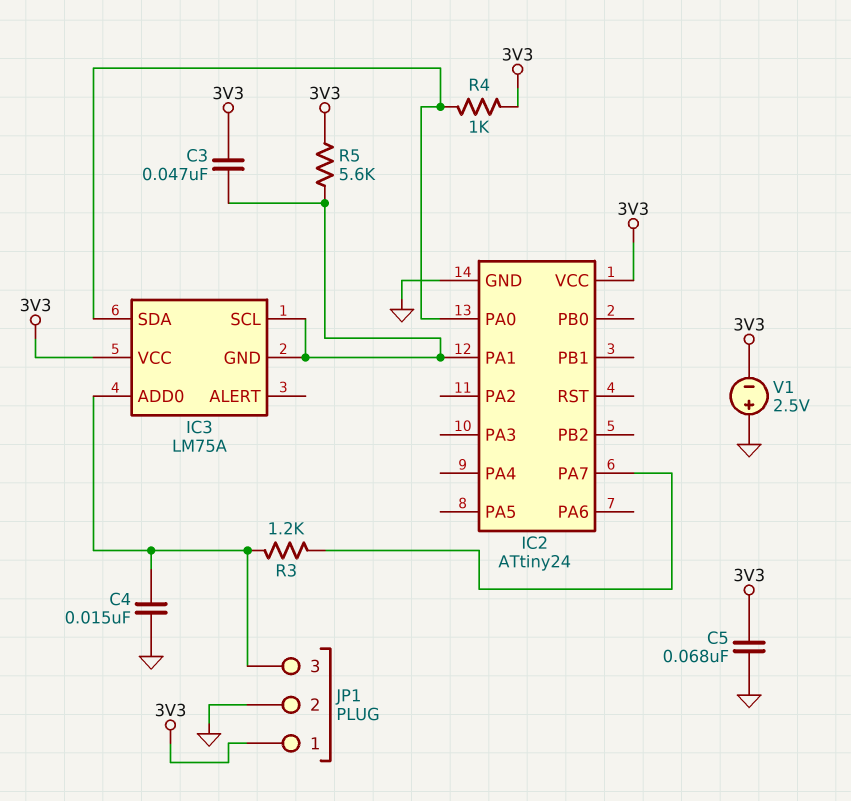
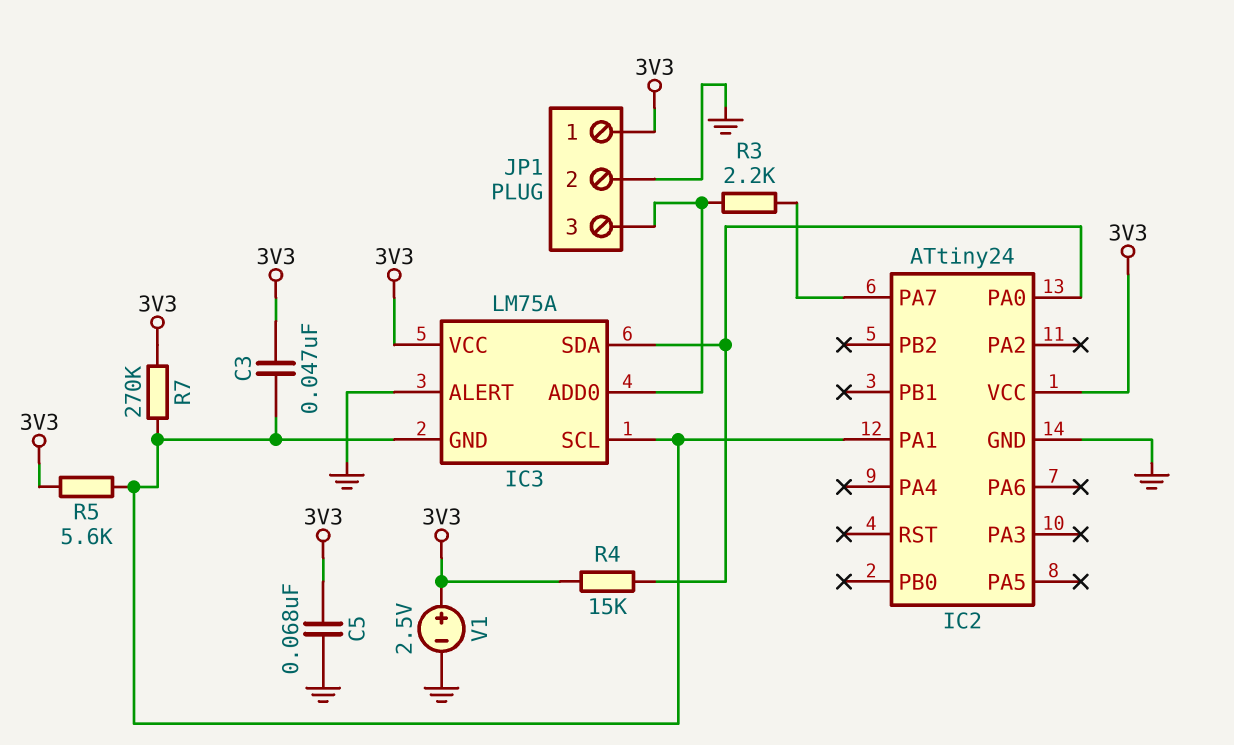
C4: 15nF (GND, IC3/ADD0) -> none
IC3 pin ALERT: none -> GND
R3: 1.2k (IC2/PA7, IC3/ADD0) -> 2.2k (IC2/PA7, IC3/ADD0)
R4: 1k (3V3, IC2/PA0) -> 15k (3V3, IC2/PA0)
R7: none -> 270k (3V3, IC2/PA1)
V1: 2.5V (plus GND, minus 3V3) -> 2.5V (plus 3V3, minus GND)

